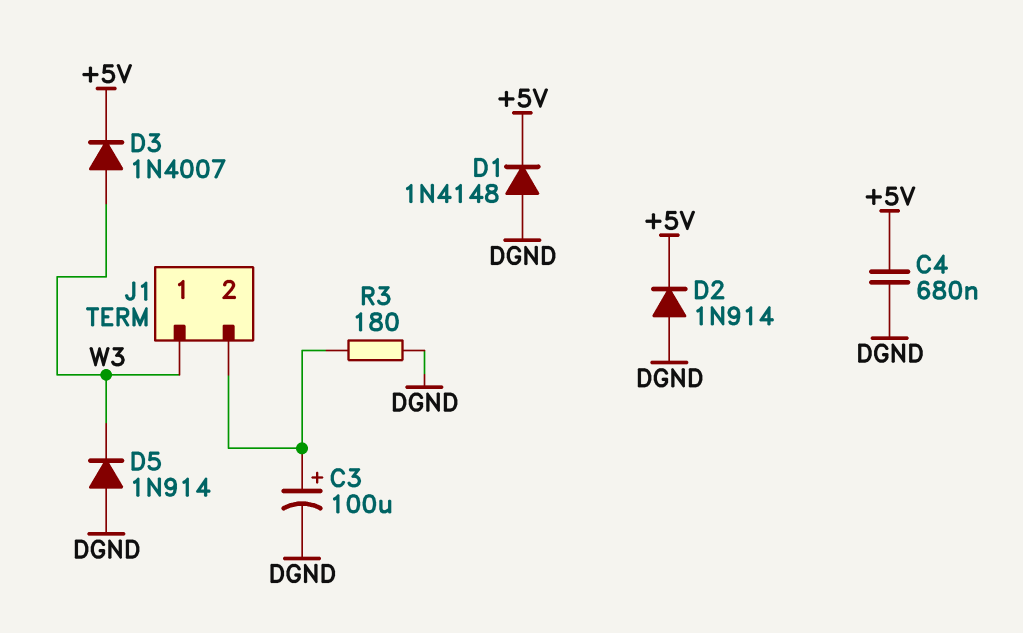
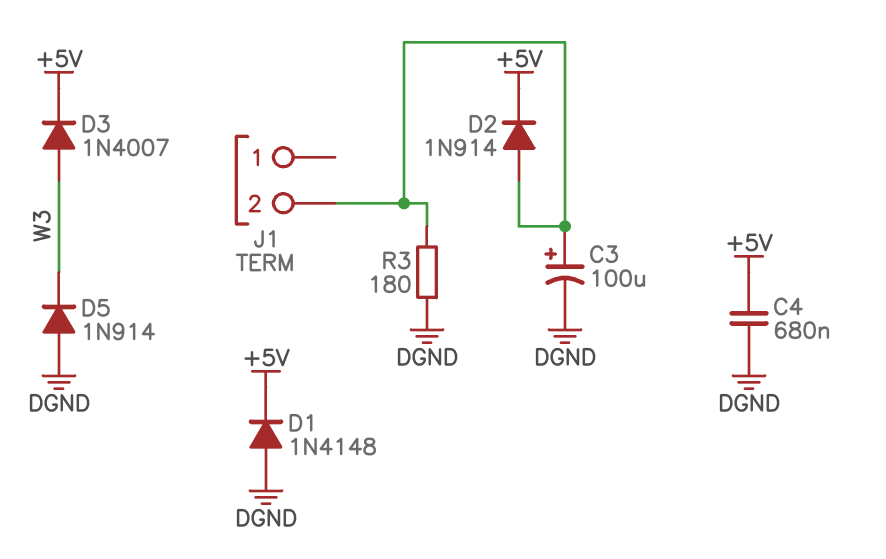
D2: diode 1N914 (A DGND, K +5V) -> diode 1N914 (A J1/2, K +5V)
J1 pin 1: W3 -> none

